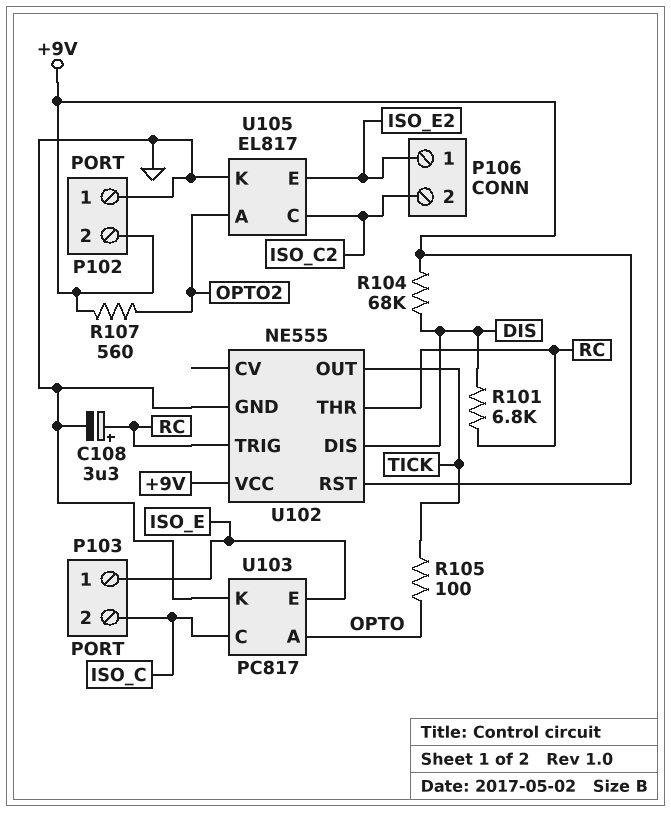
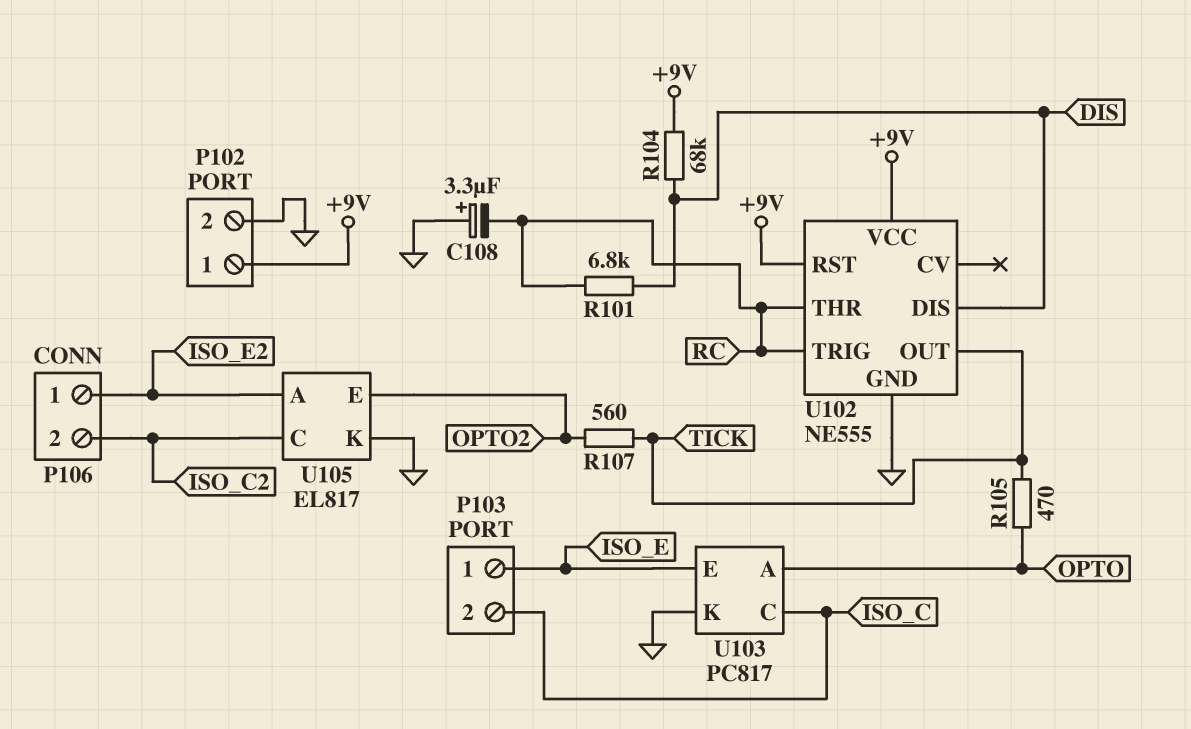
C108: 3.3uF (plus RC, minus GND) -> 3.3uF (plus GND, minus RC)
P102 pin 1: GND -> +9V
P102 pin 2: +9V -> GND
R105: 100 (OPTO, TICK) -> 470 (OPTO, TICK)
R107: 560 (+9V, OPTO2) -> 560 (OPTO2, TICK)
U105 pin A: OPTO2 -> ISO_E2
U105 pin E: ISO_E2 -> OPTO2

